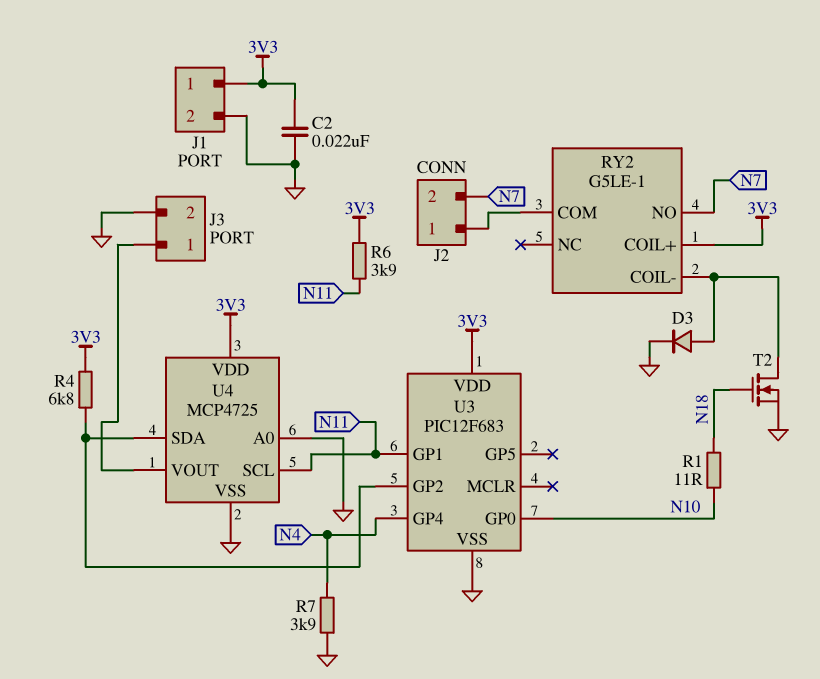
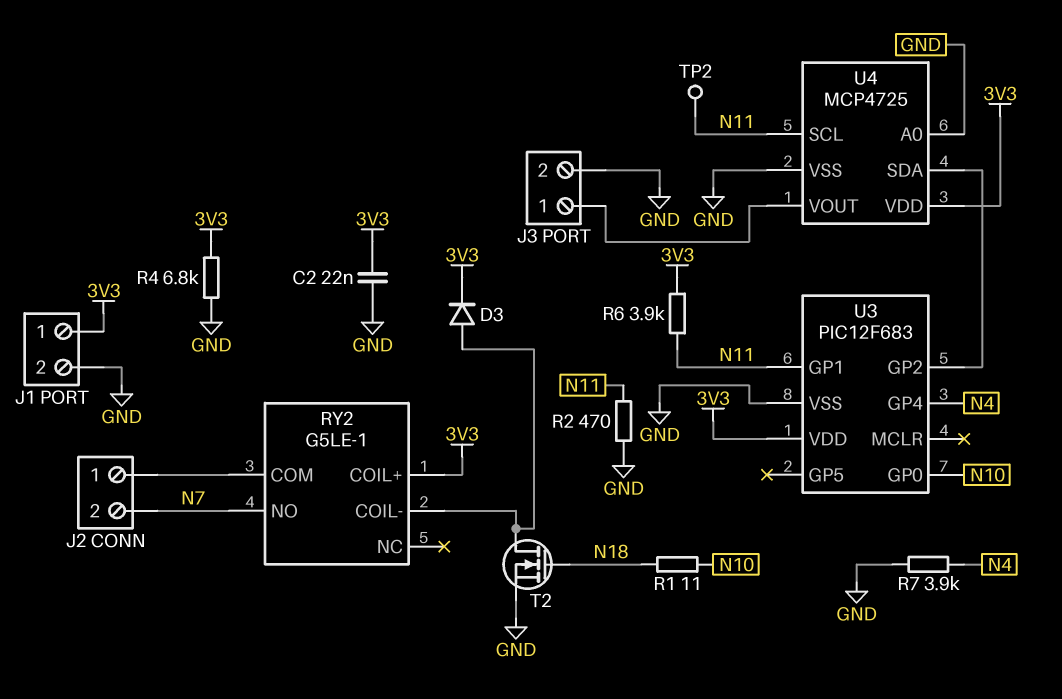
D3: diode (A RY2/COIL-, K GND) -> diode (A RY2/COIL-, K 3V3)
R2: none -> 470 (GND, N11)
R4: 6.8k (3V3, U3/GP2) -> 6.8k (3V3, GND)
TP2: none -> test point (N11)

